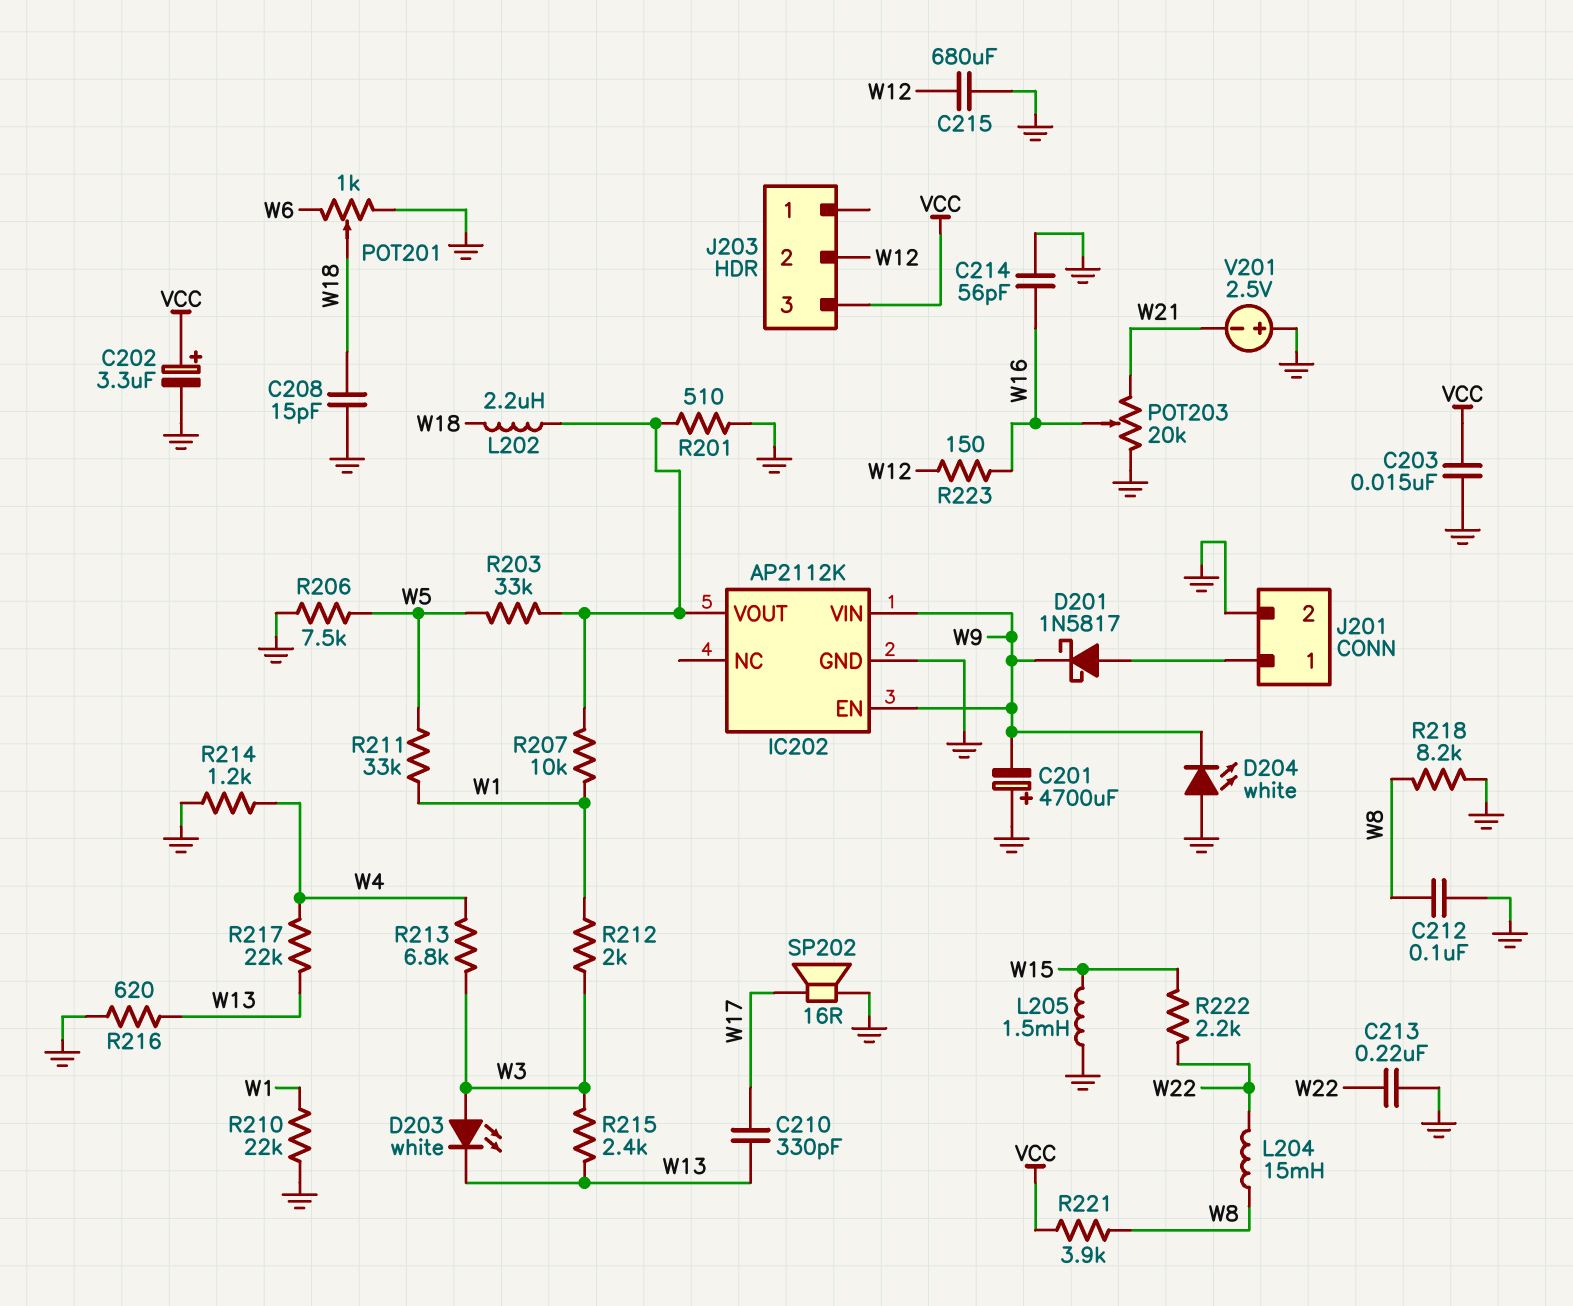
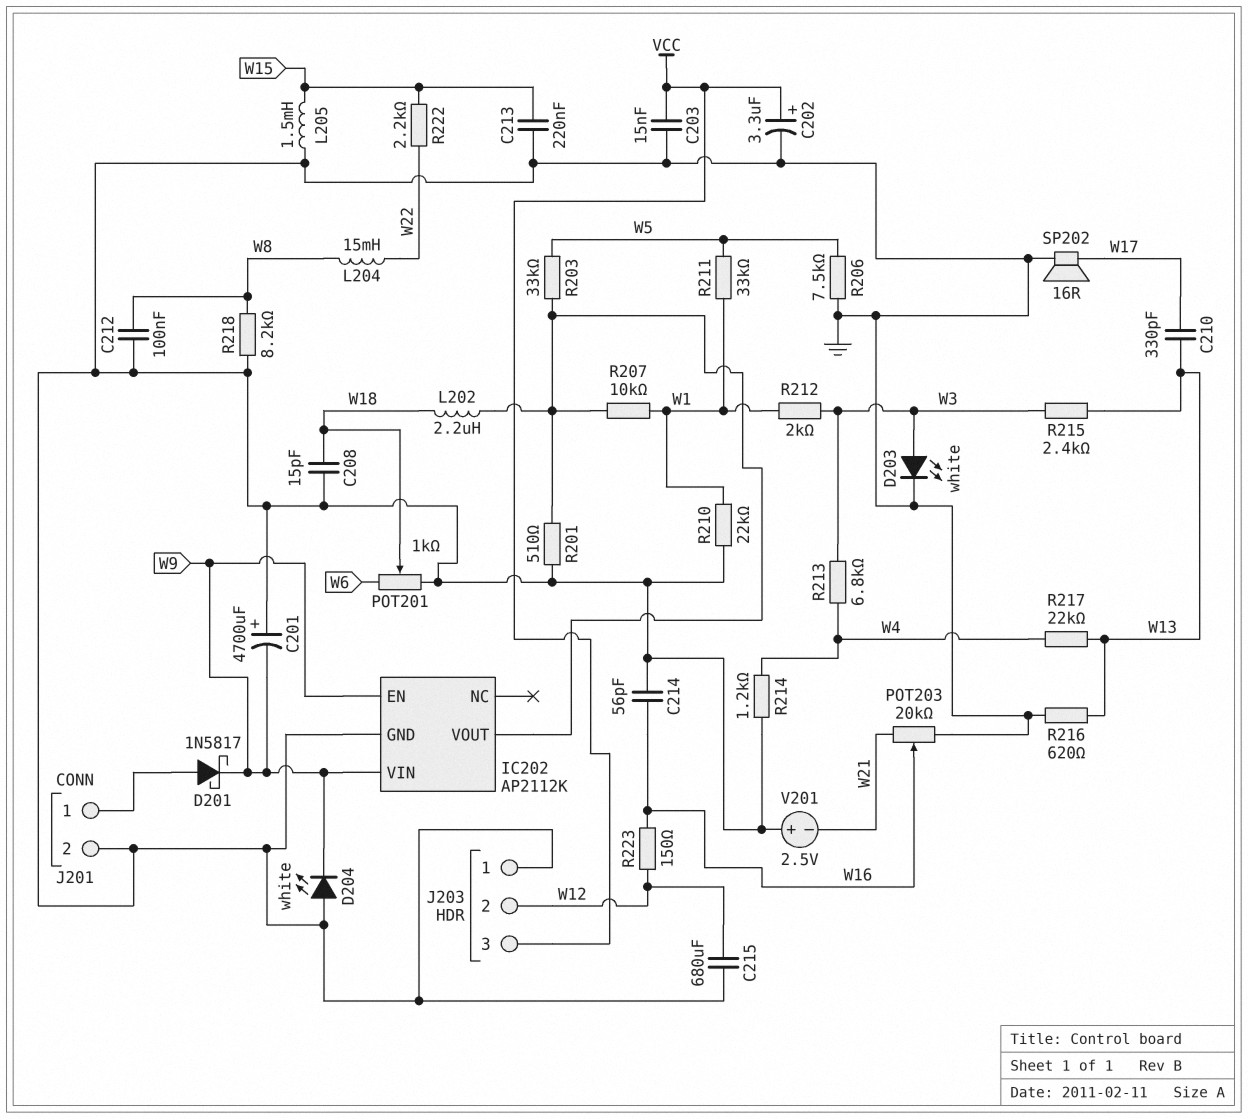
C213: 220nF (GND, W22) -> 220nF (GND, W15)
D203: LED white (A W3, K W13) -> LED white (A W3, K GND)
J203 pin 1: none -> GND
R221: 3.9k (VCC, W8) -> none

